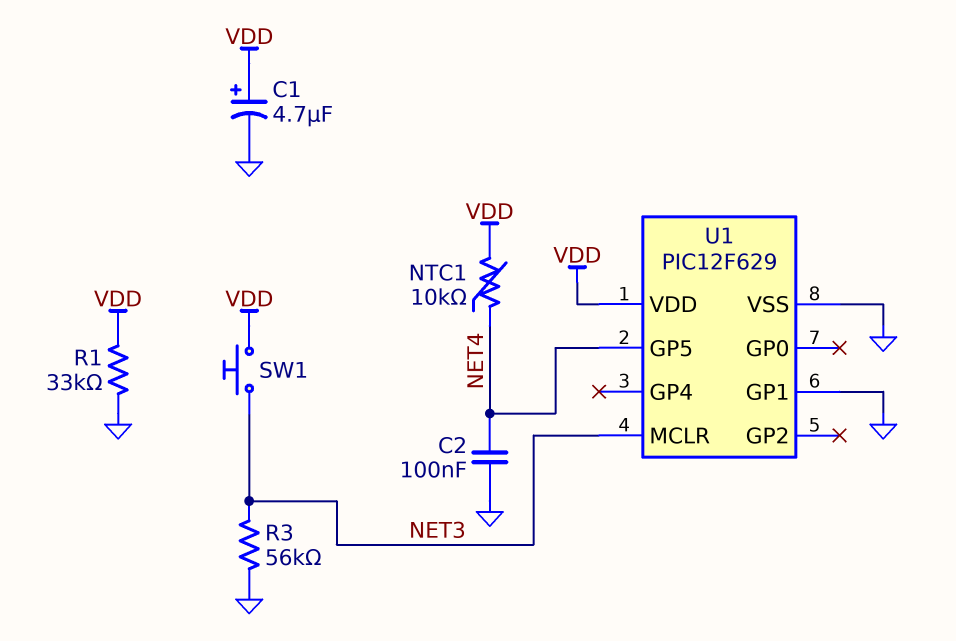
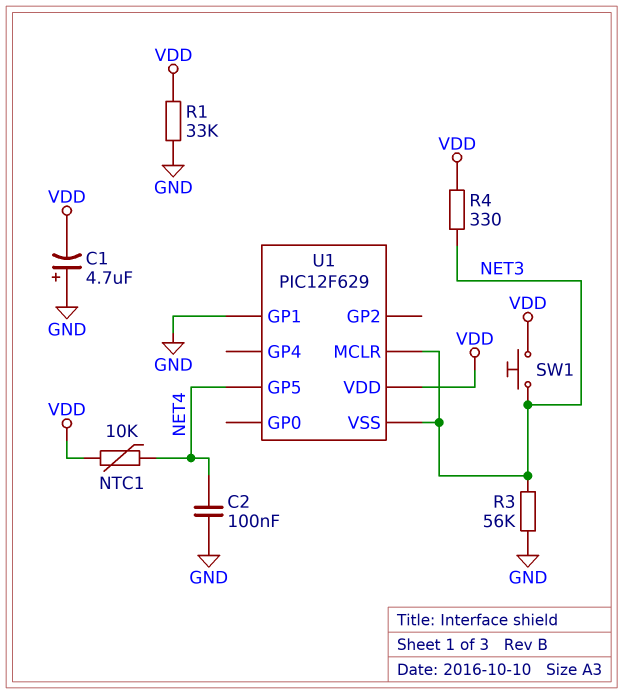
C1: 4.7uF (plus VDD, minus GND) -> 4.7uF (plus GND, minus VDD)
R4: none -> 330 (NET3, VDD)
U1 pin VSS: GND -> NET3

